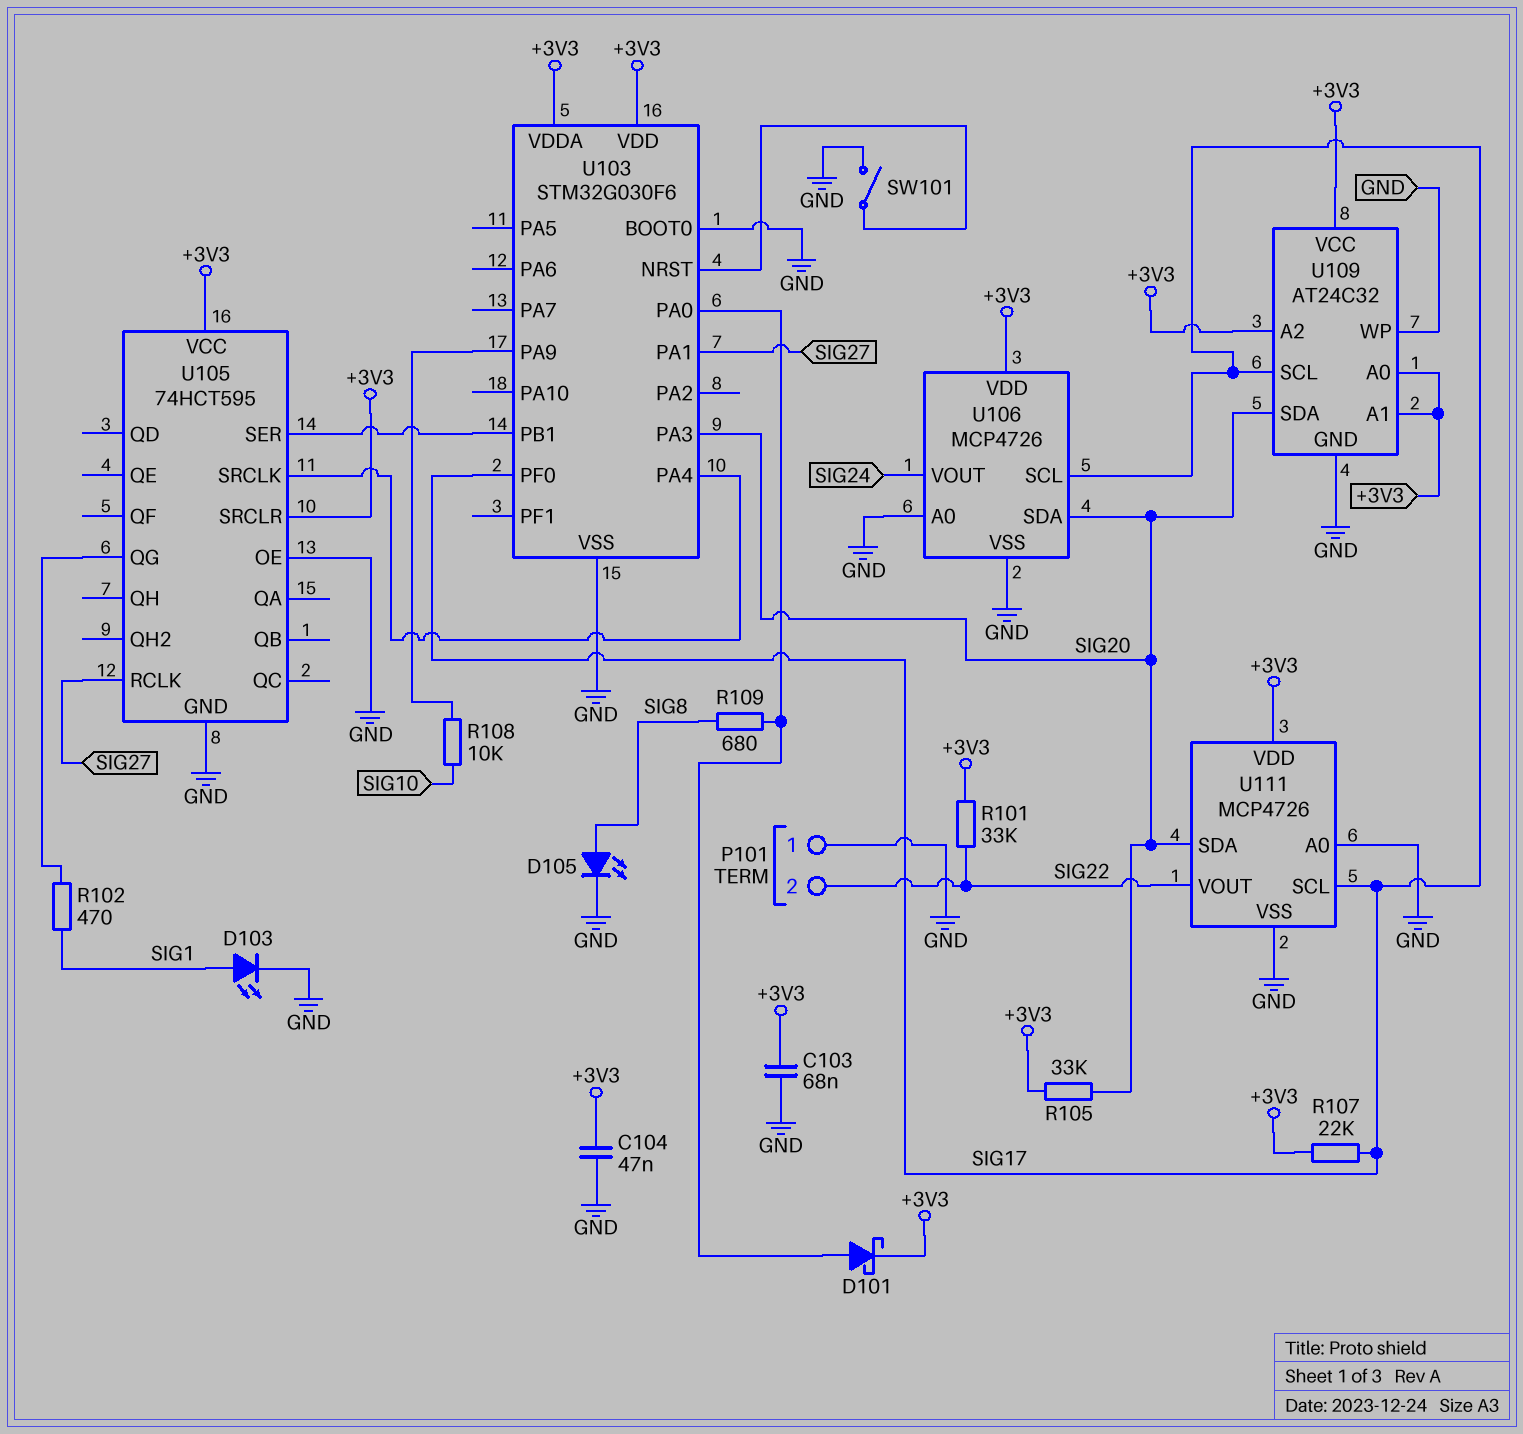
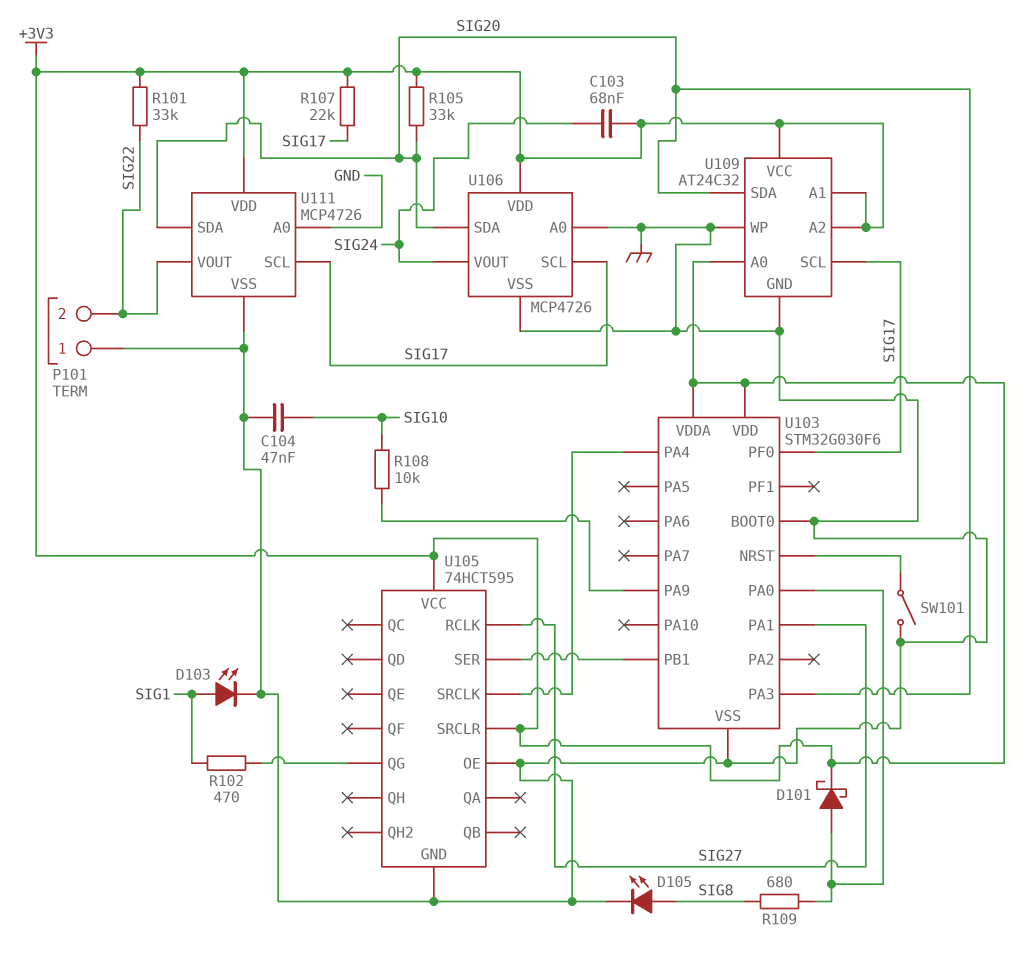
C103: 68nF (+3V3, GND) -> 68nF (+3V3, SIG24)
C104: 47nF (+3V3, GND) -> 47nF (GND, SIG10)

